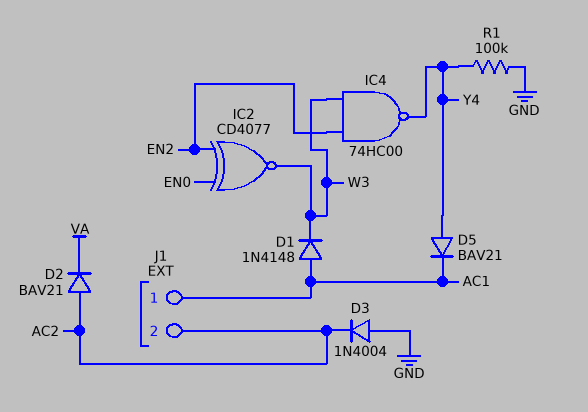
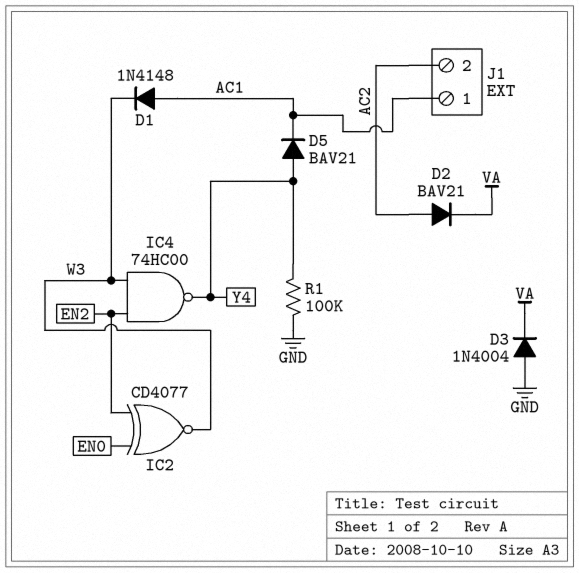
D3: diode 1N4004 (A GND, K AC2) -> diode 1N4004 (A GND, K VA)

